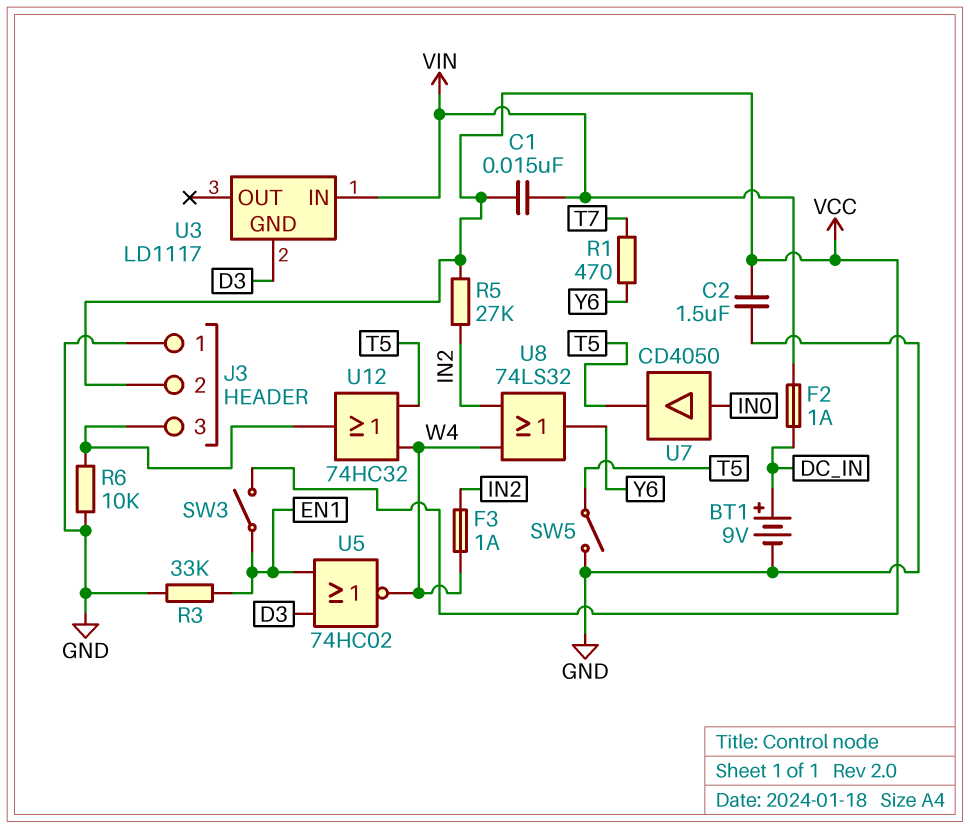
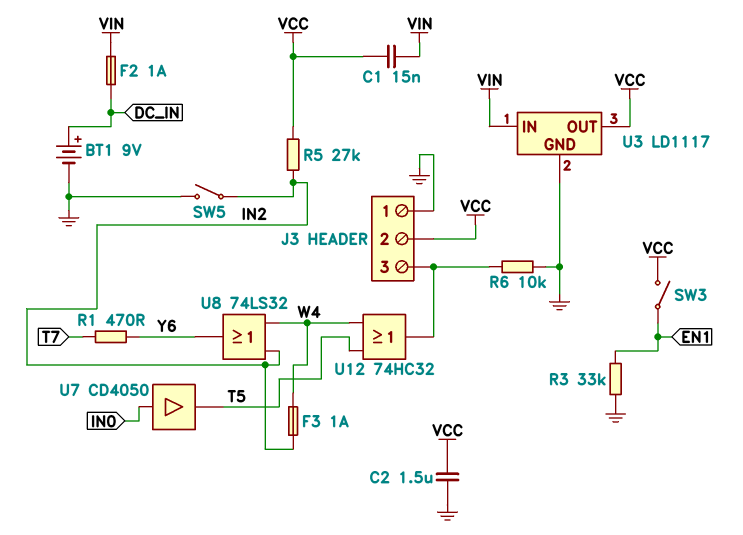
SW5: switch (GND, T5) -> switch (GND, IN2)
U3 pin GND: D3 -> GND
U3 pin OUT: none -> VCC
U5: NOR 74HC02 (in D3, in EN1, out W4) -> none

